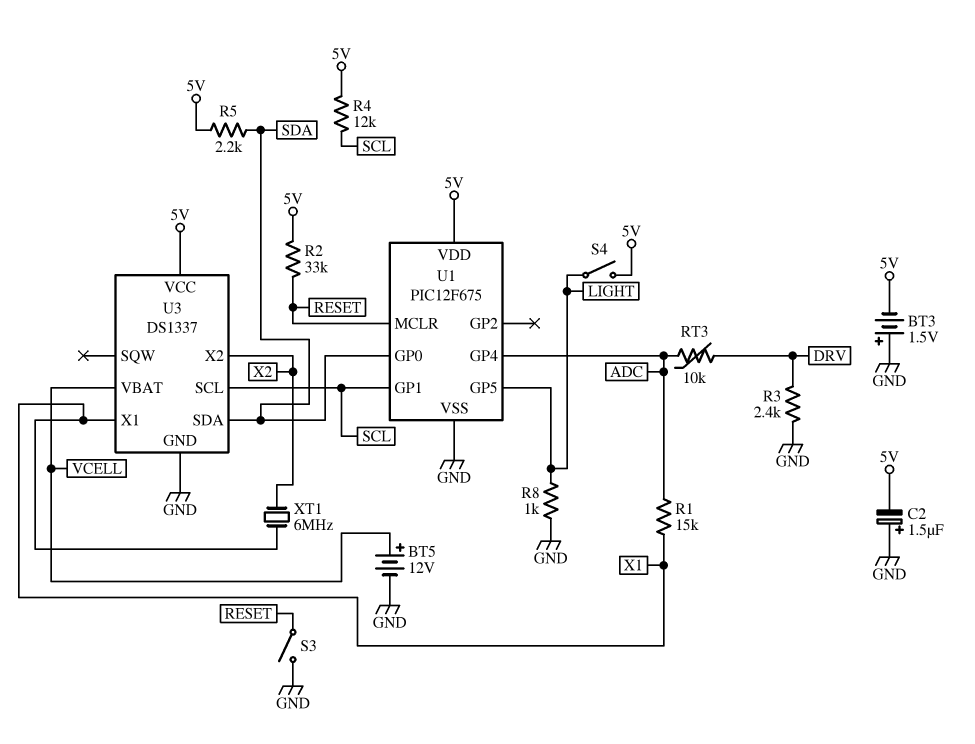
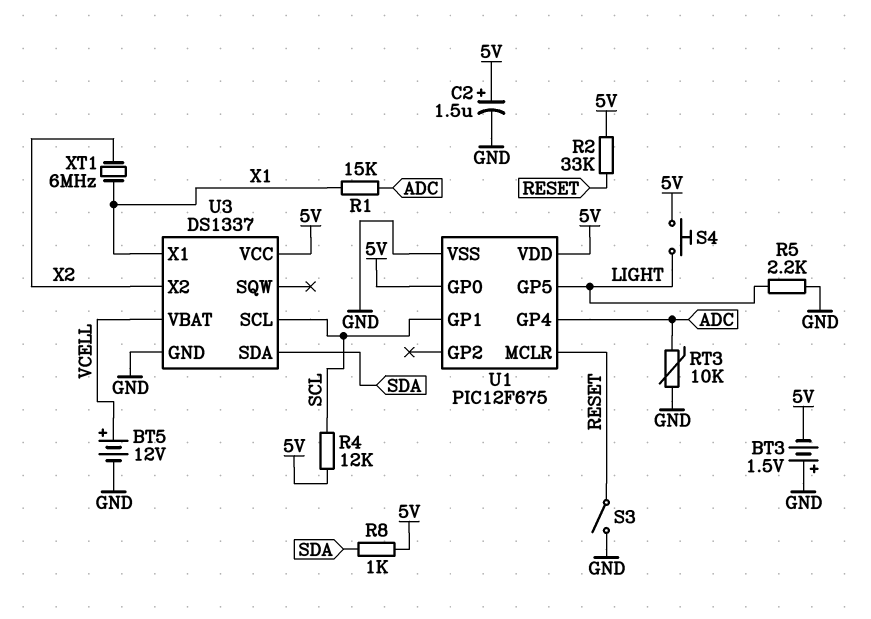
C2: 1.5uF (plus GND, minus 5V) -> 1.5uF (plus 5V, minus GND)
R3: 2.4k (DRV, GND) -> none
R5: 2.2k (5V, SDA) -> 2.2k (GND, LIGHT)
R8: 1k (GND, LIGHT) -> 1k (5V, SDA)
RT3: 10k (ADC, DRV) -> 10k (ADC, GND)
S4: switch (5V, LIGHT) -> button (5V, LIGHT)
U1 pin GP0: SDA -> 5V

